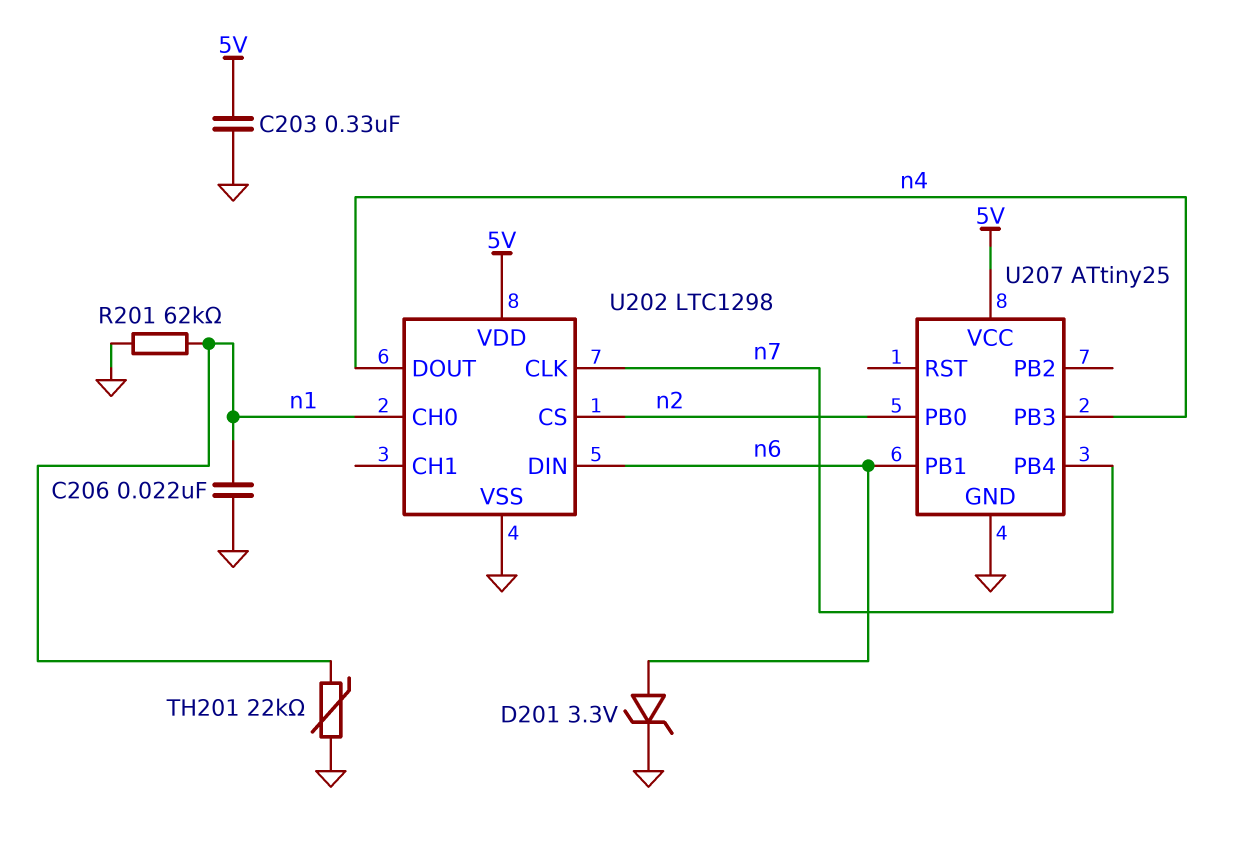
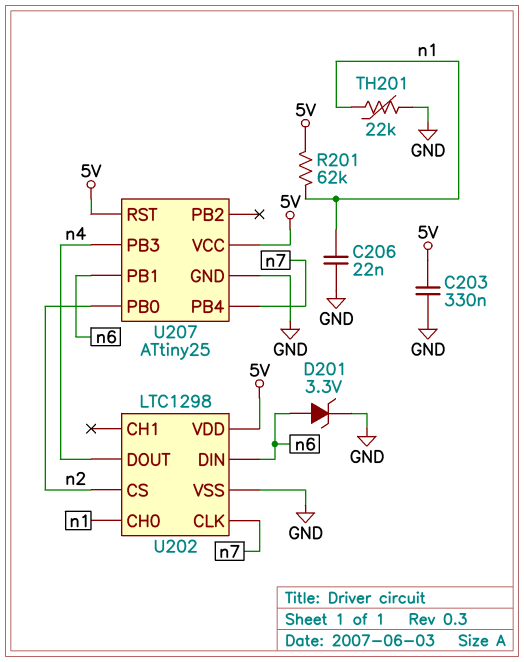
R201: 62k (GND, n1) -> 62k (5V, n1)
U207 pin RST: none -> 5V

